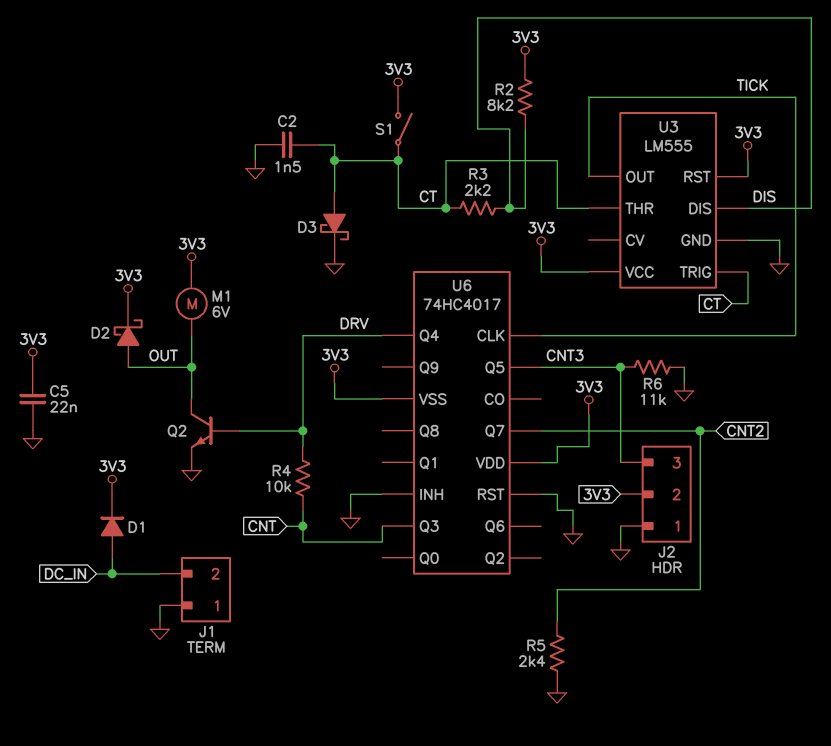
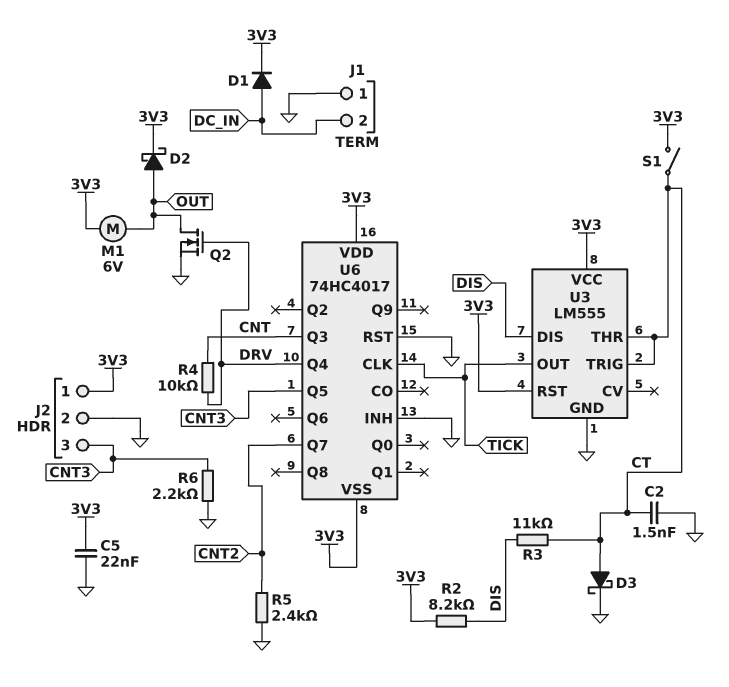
J2 pin 1: GND -> 3V3
J2 pin 2: 3V3 -> GND
Q2: NPN (B DRV, C OUT, E GND) -> NMOS (G DRV, D OUT, S GND)
R3: 2.2k (CT, DIS) -> 11k (CT, DIS)
R6: 11k (CNT3, GND) -> 2.2k (CNT3, GND)

